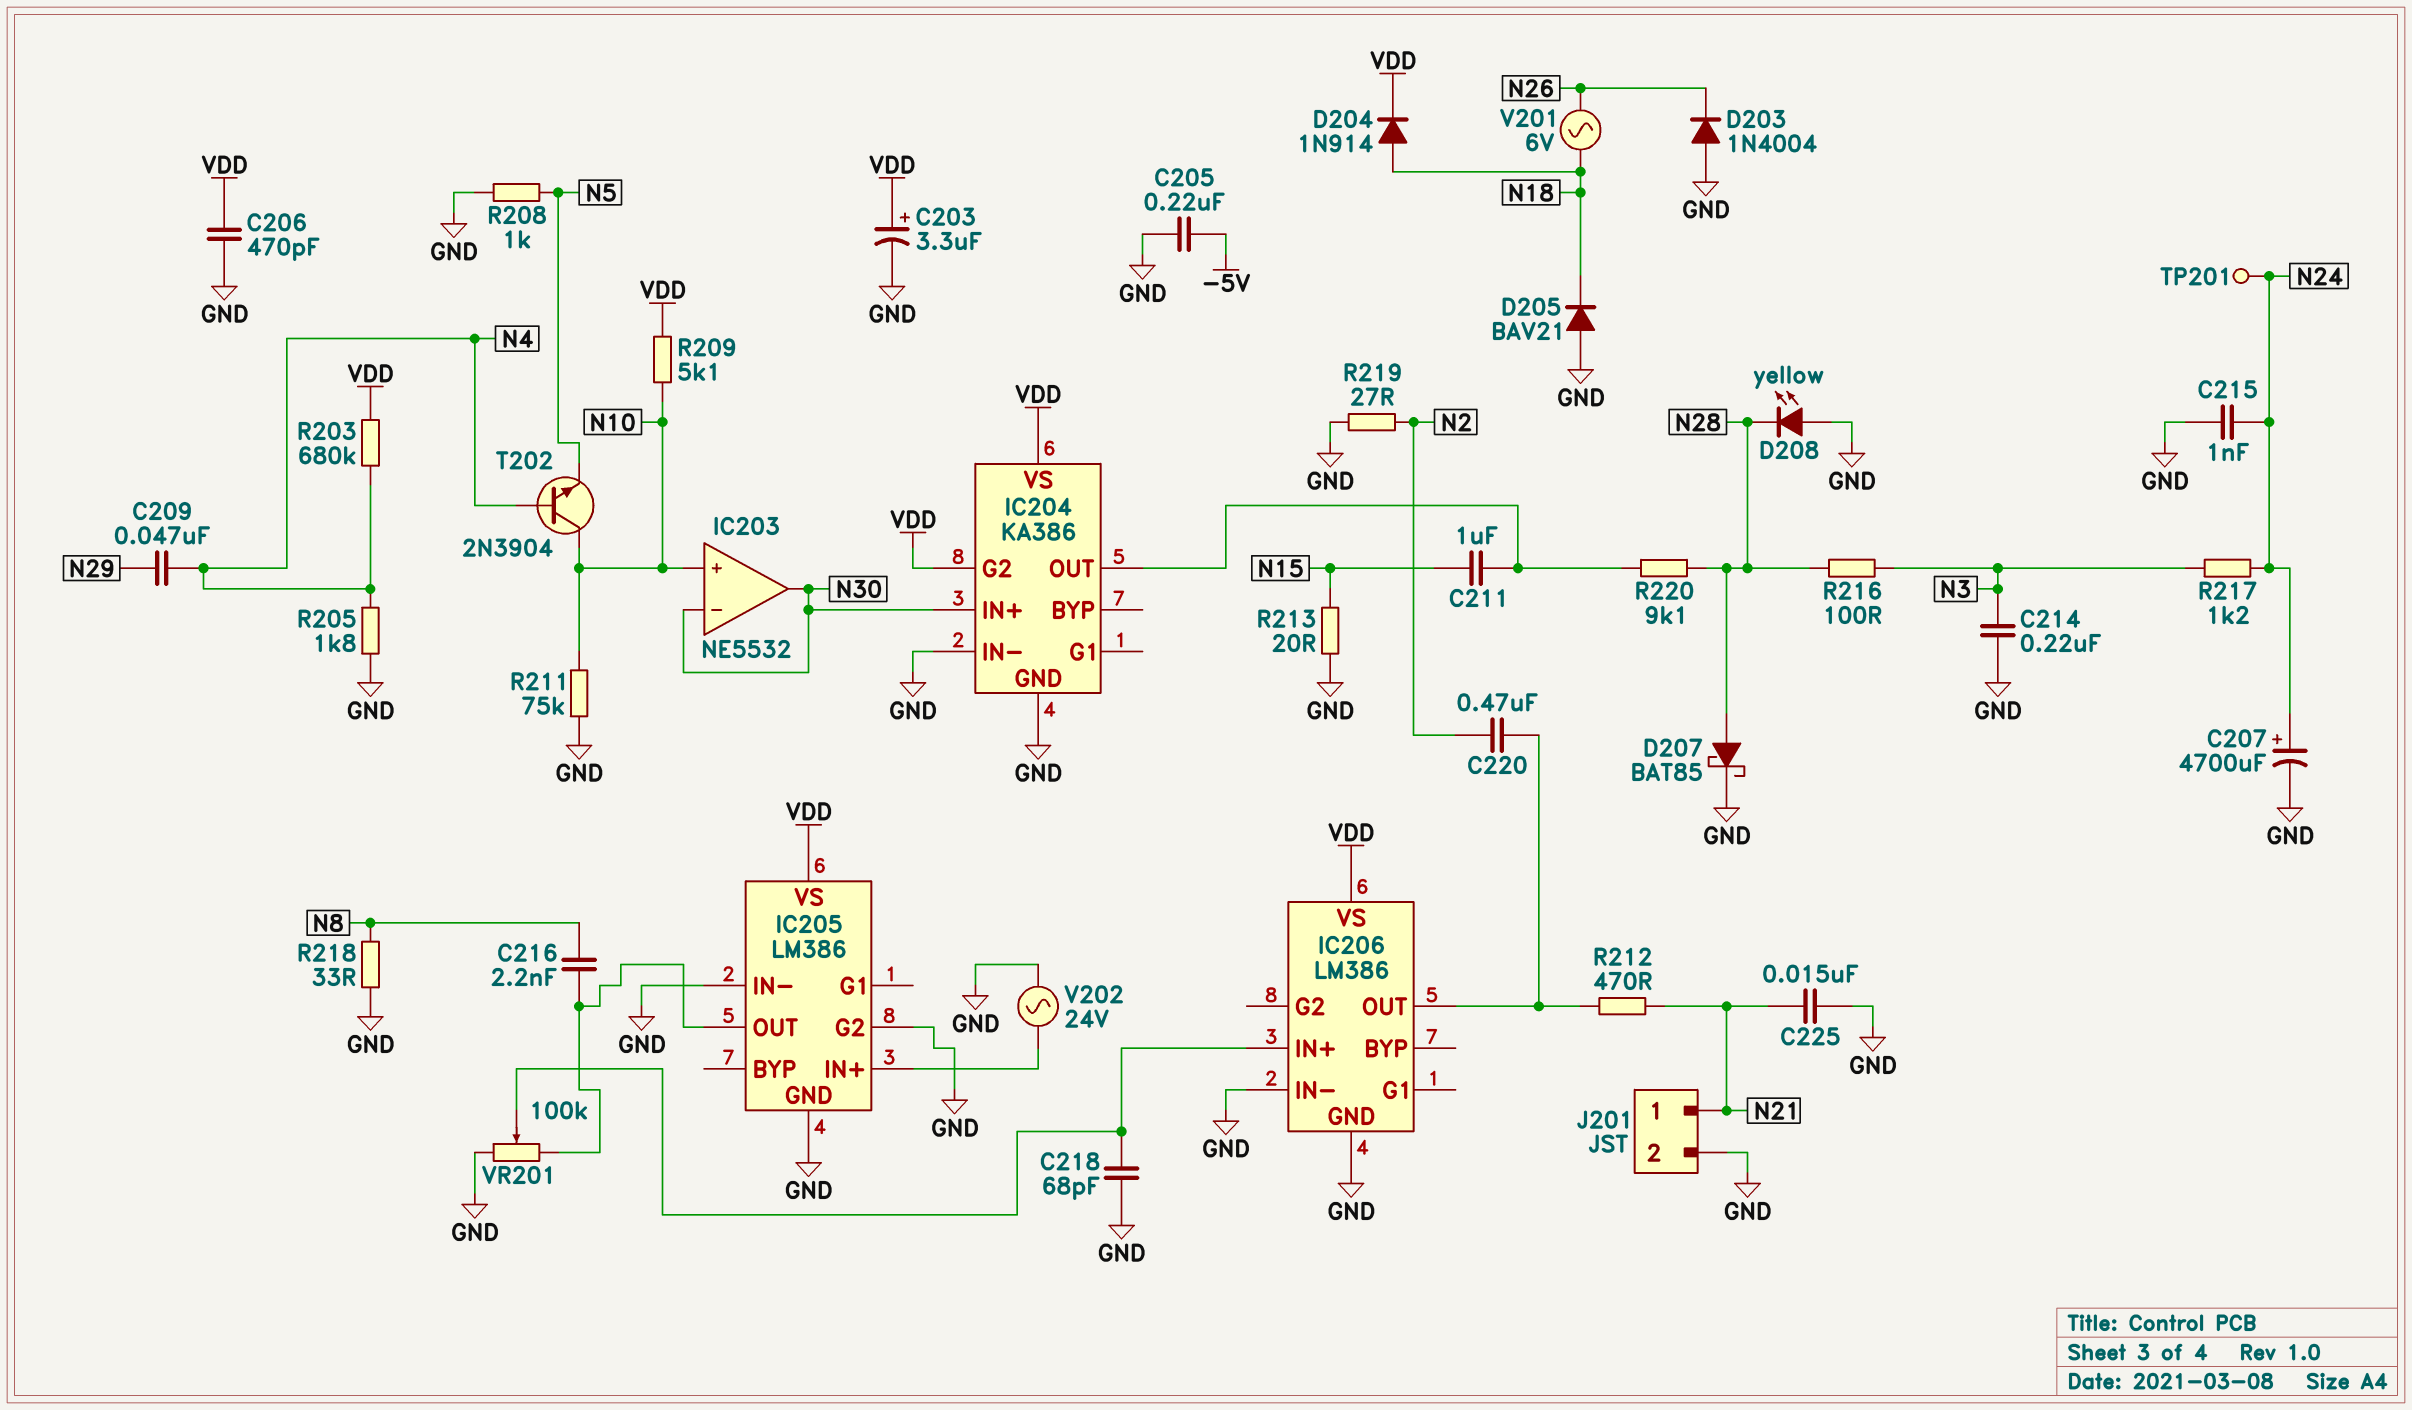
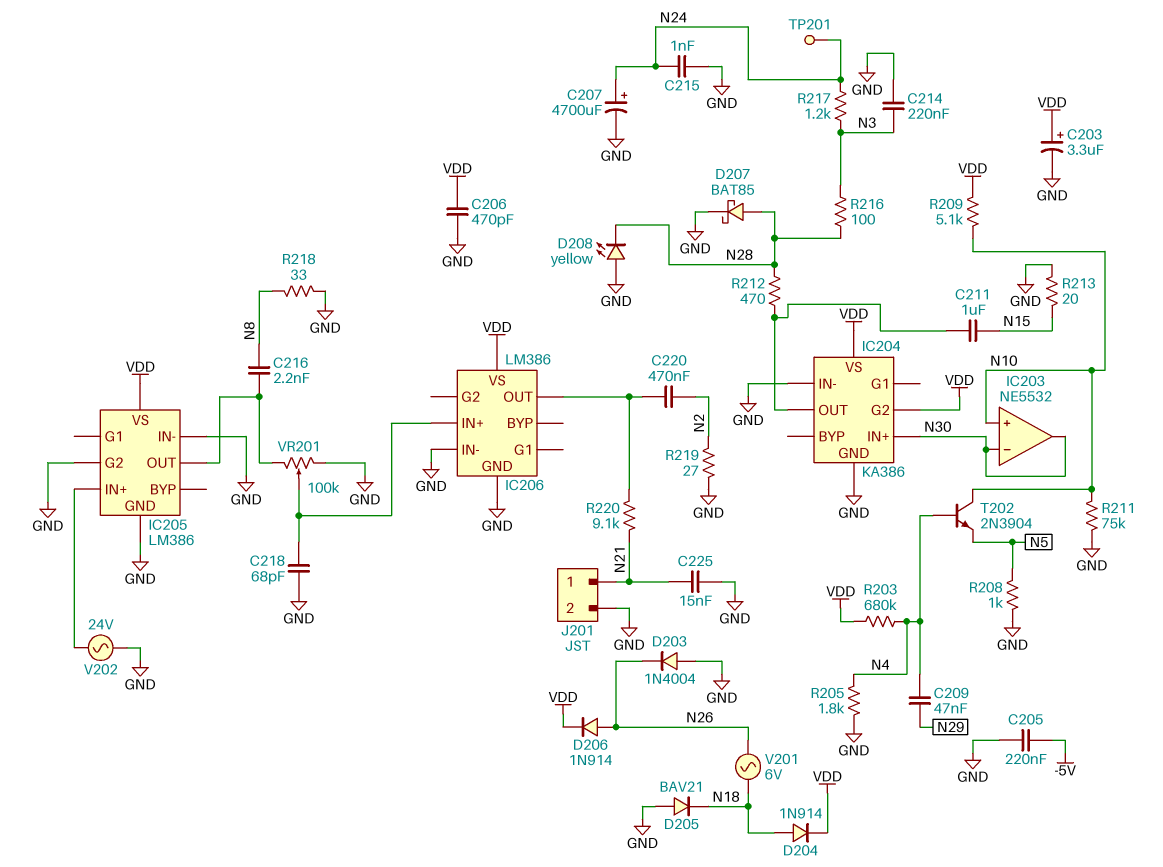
D206: none -> diode 1N914 (A N26, K VDD)
R212: 470 (IC206/OUT, N21) -> 470 (IC204/OUT, N28)
R220: 9.1k (IC204/OUT, N28) -> 9.1k (IC206/OUT, N21)

